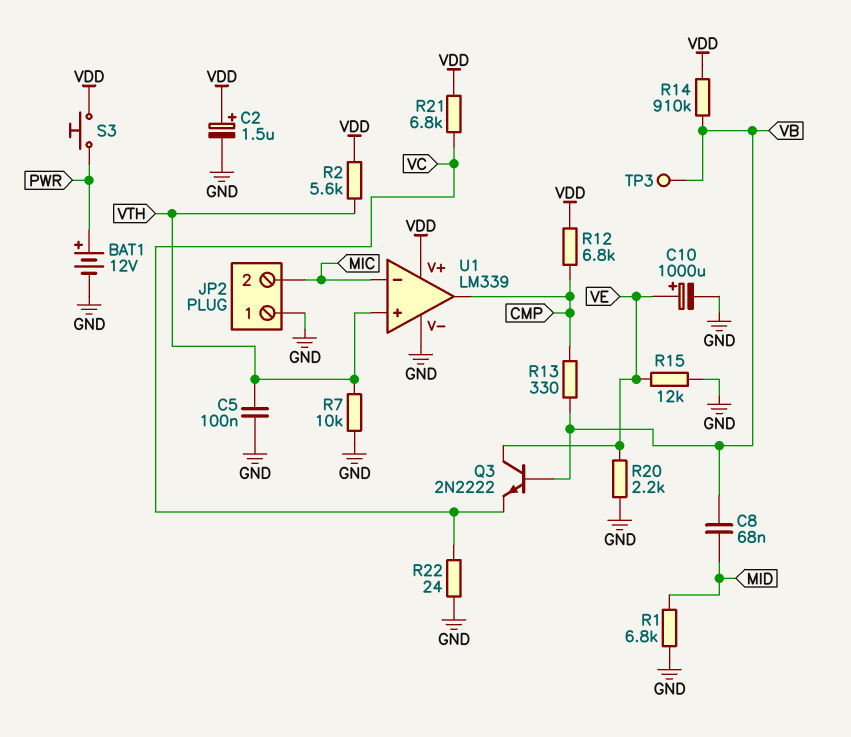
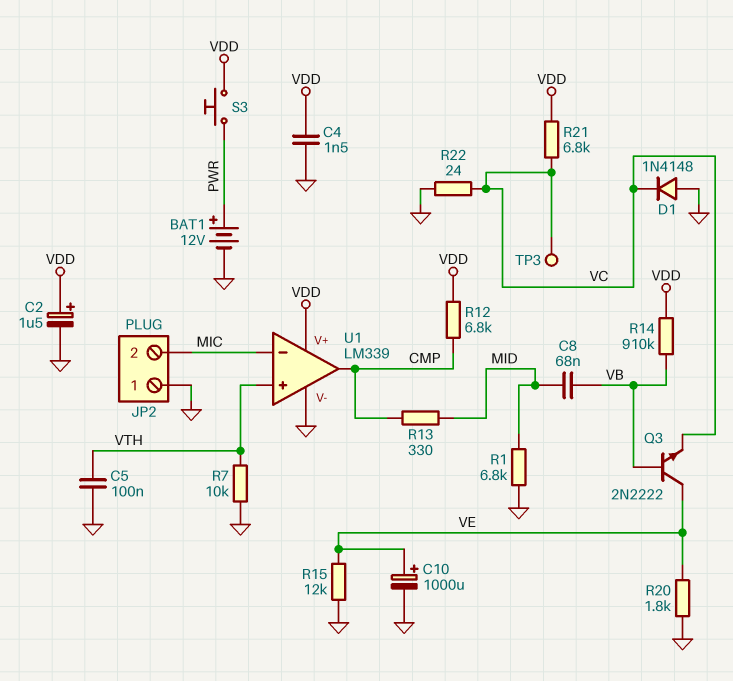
C4: none -> 1.5nF (GND, VDD)
D1: none -> diode 1N4148 (A GND, K VC)
R2: 5.6k (VDD, VTH) -> none
R13: 330 (CMP, VB) -> 330 (CMP, MID)
R20: 2.2k (GND, VE) -> 1.8k (GND, VE)
TP3: test point (VB) -> test point (VC)

